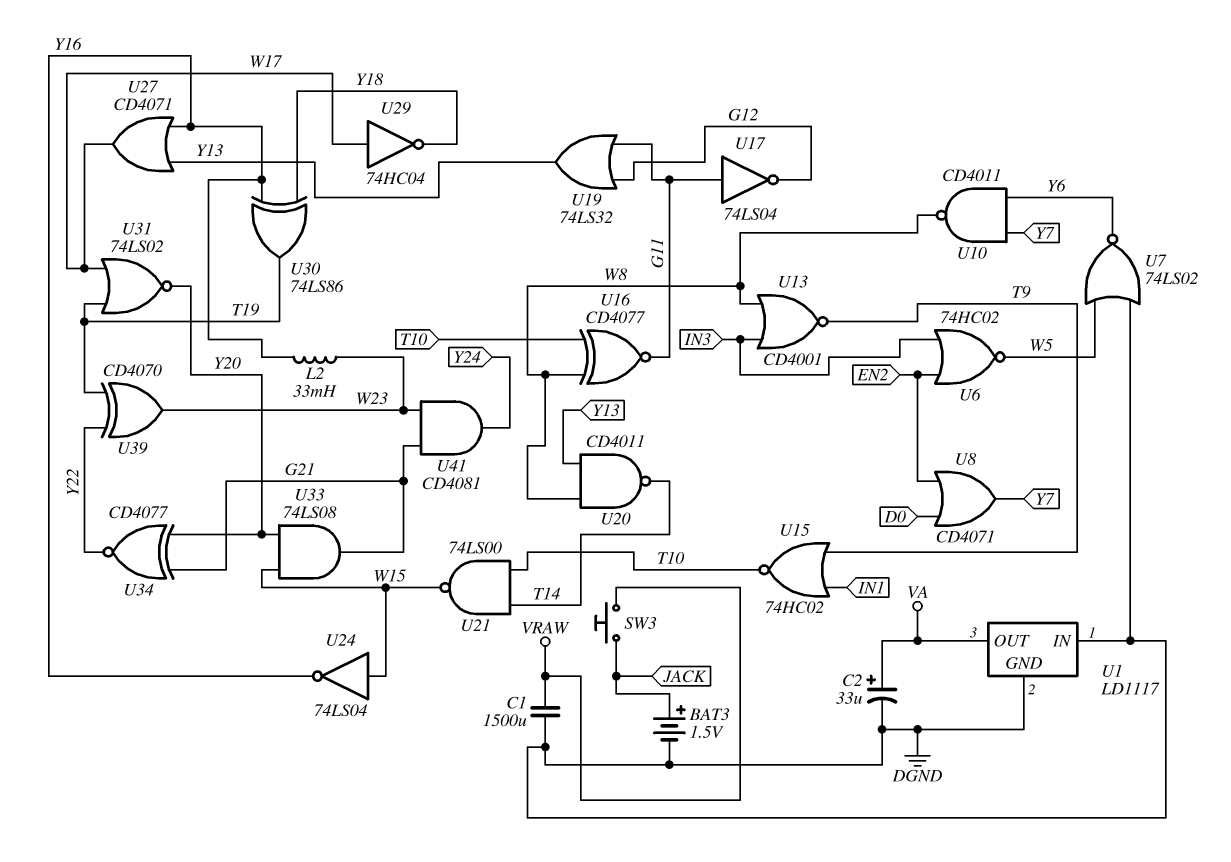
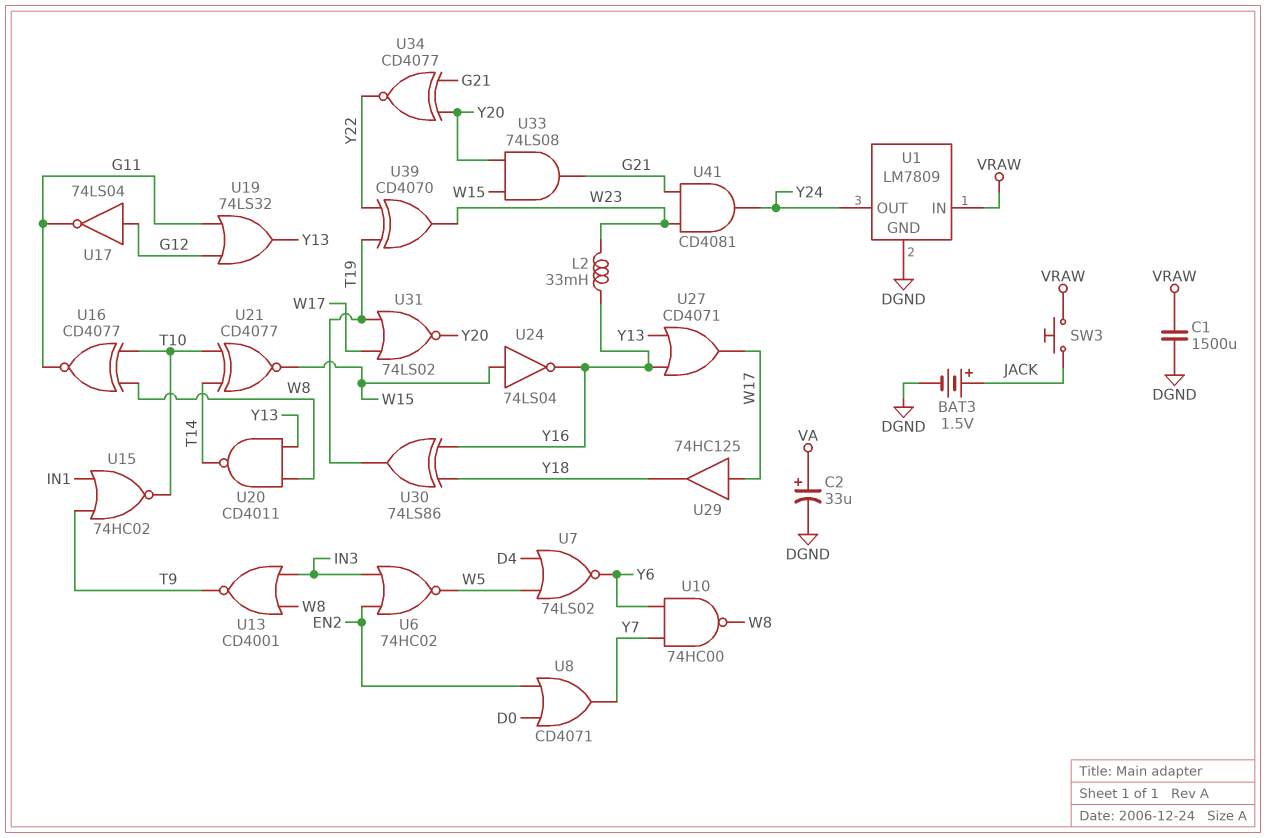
U1: LD1117 -> LM7809
U1 pin IN: DGND -> VRAW
U1 pin OUT: VA -> Y24
U7: NOR 74LS02 (in DGND, in W5, out Y6) -> NOR 74LS02 (in D4, in W5, out Y6)
U10: NAND CD4011 (in Y6, in Y7, out W8) -> NAND 74HC00 (in Y6, in Y7, out W8)
U17: NOT 74LS04 (in G11, out G12) -> NOT 74LS04 (in G12, out G11)
U21: NAND 74LS00 (in T10, in T14, out W15) -> XNOR CD4077 (in T10, in T14, out W15)
U29: NOT 74HC04 (in W17, out Y18) -> buffer 74HC125 (in W17, out Y18)

